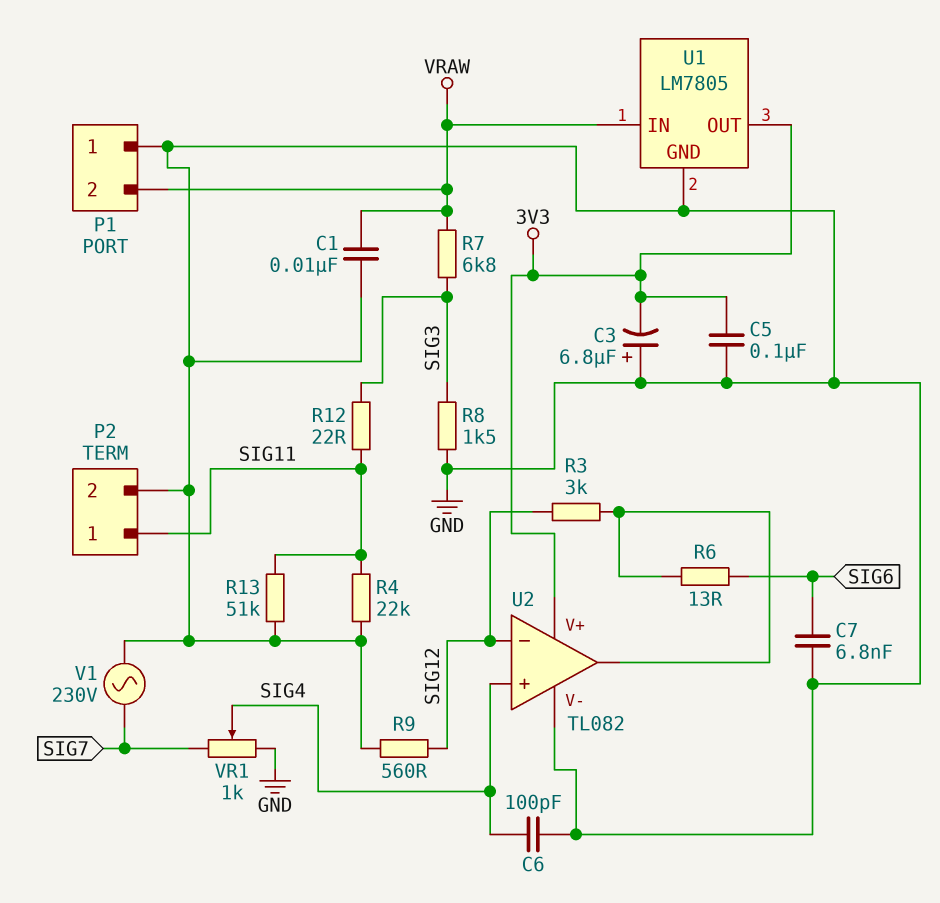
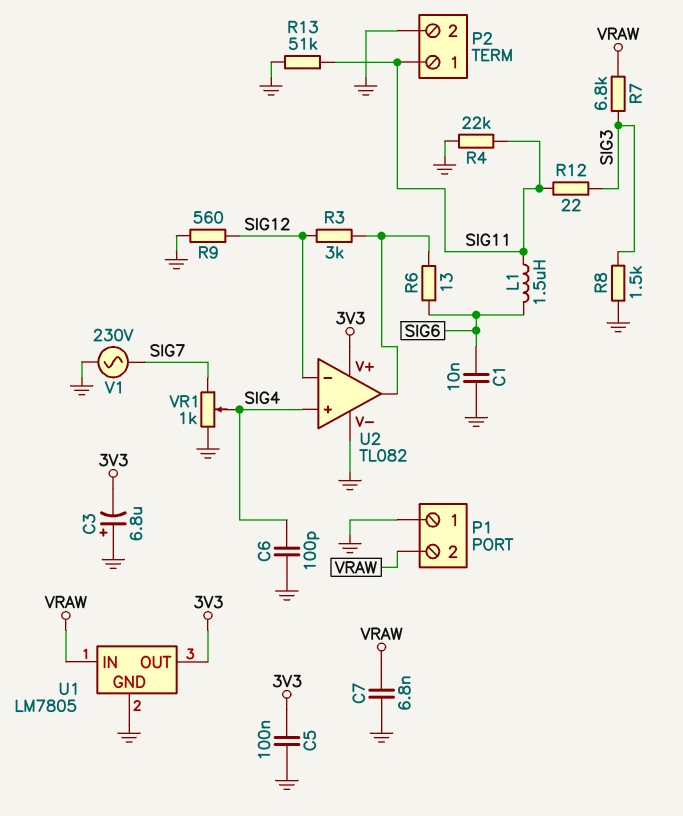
C1: 10nF (GND, VRAW) -> 10nF (GND, SIG6)
C7: 6.8nF (GND, SIG6) -> 6.8nF (GND, VRAW)
L1: none -> 1.5uH (SIG6, SIG11)

